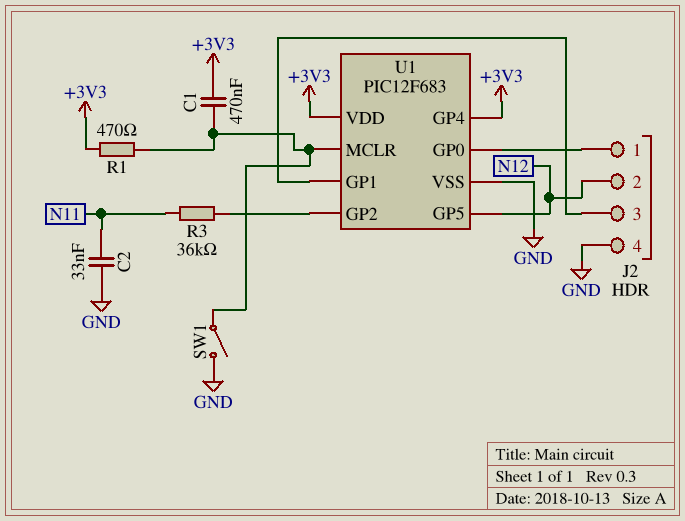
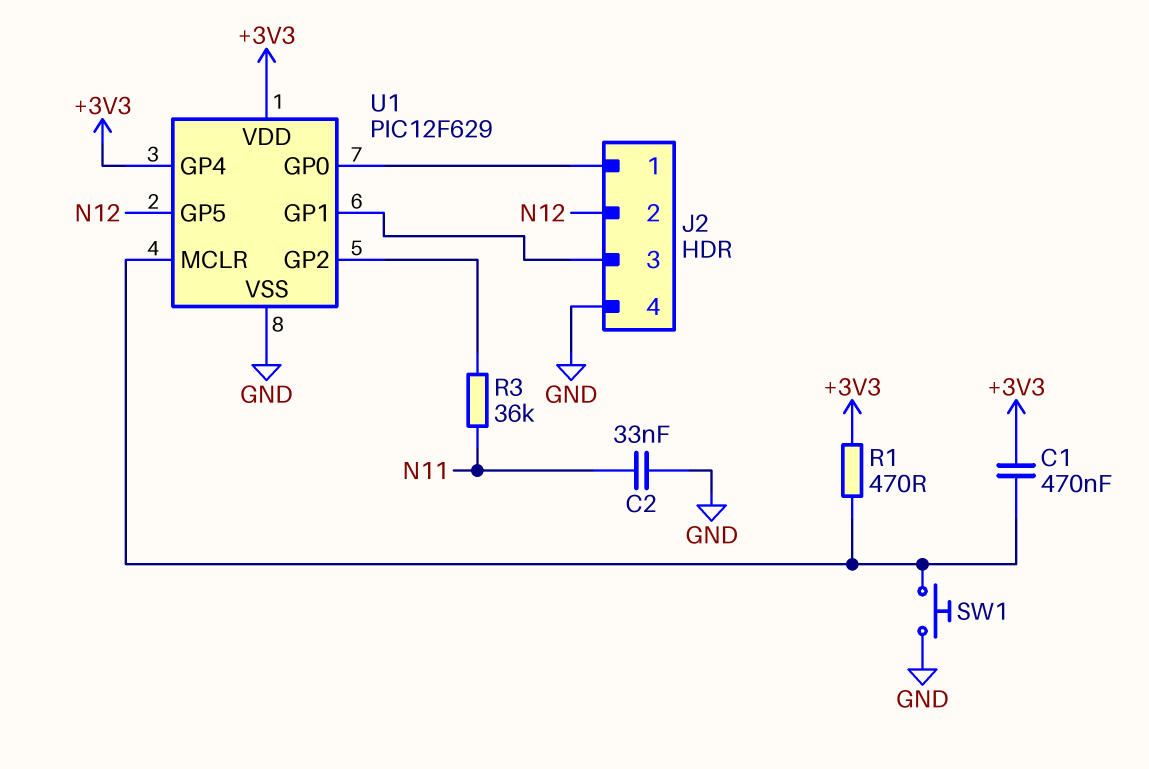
SW1: switch (GND, U1/MCLR) -> button (GND, U1/MCLR)
U1: PIC12F683 -> PIC12F629

